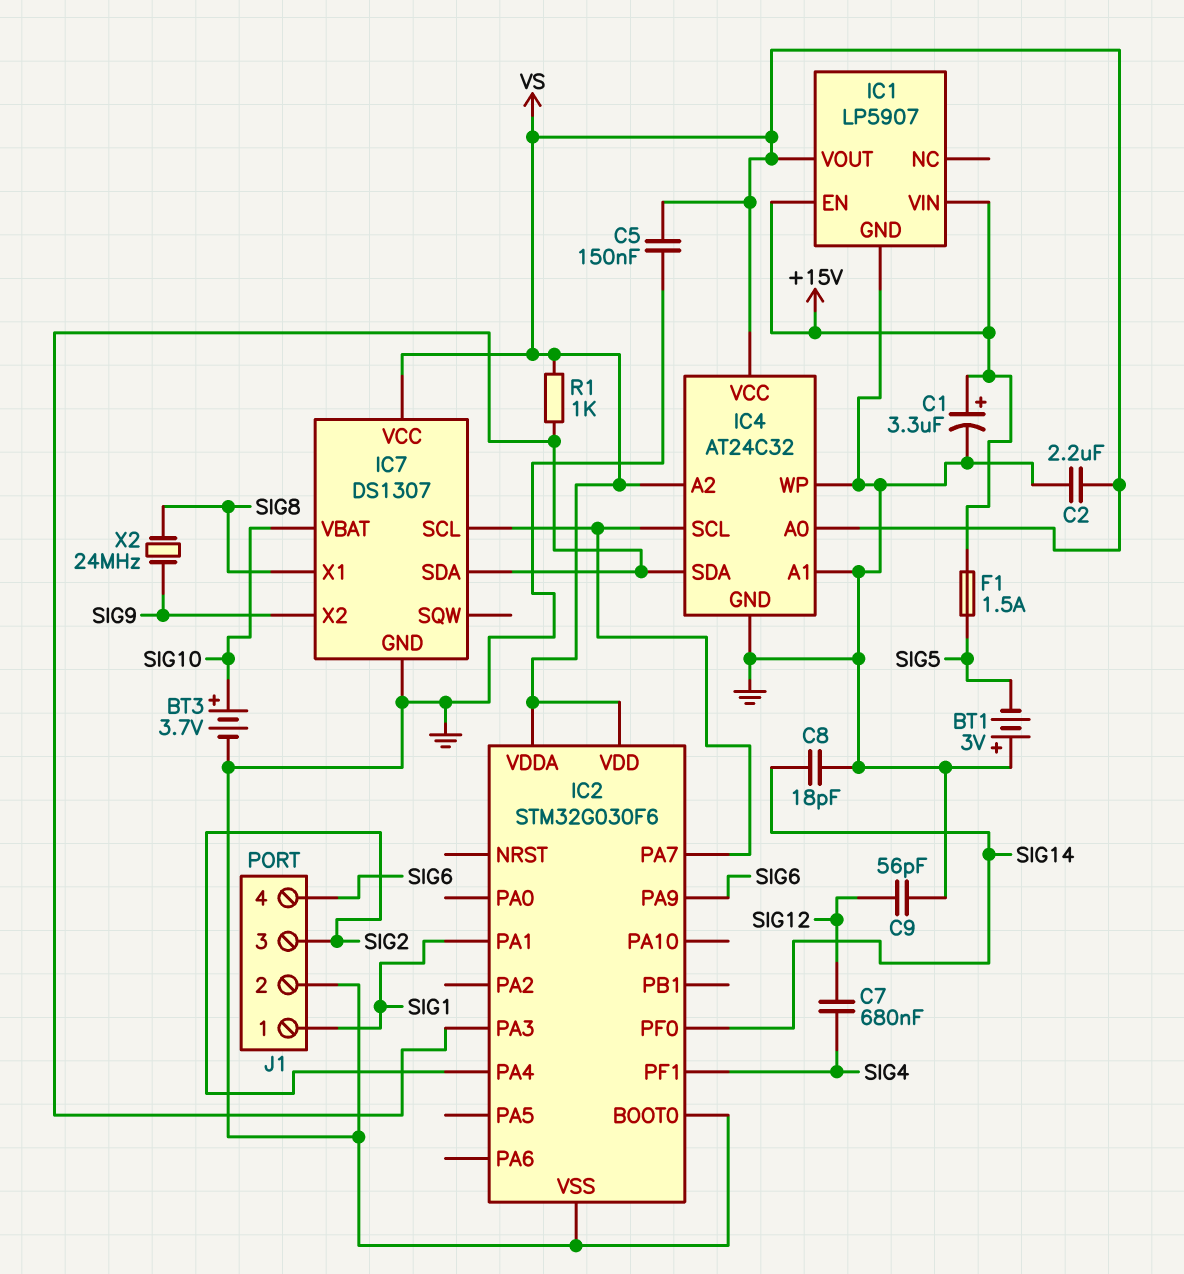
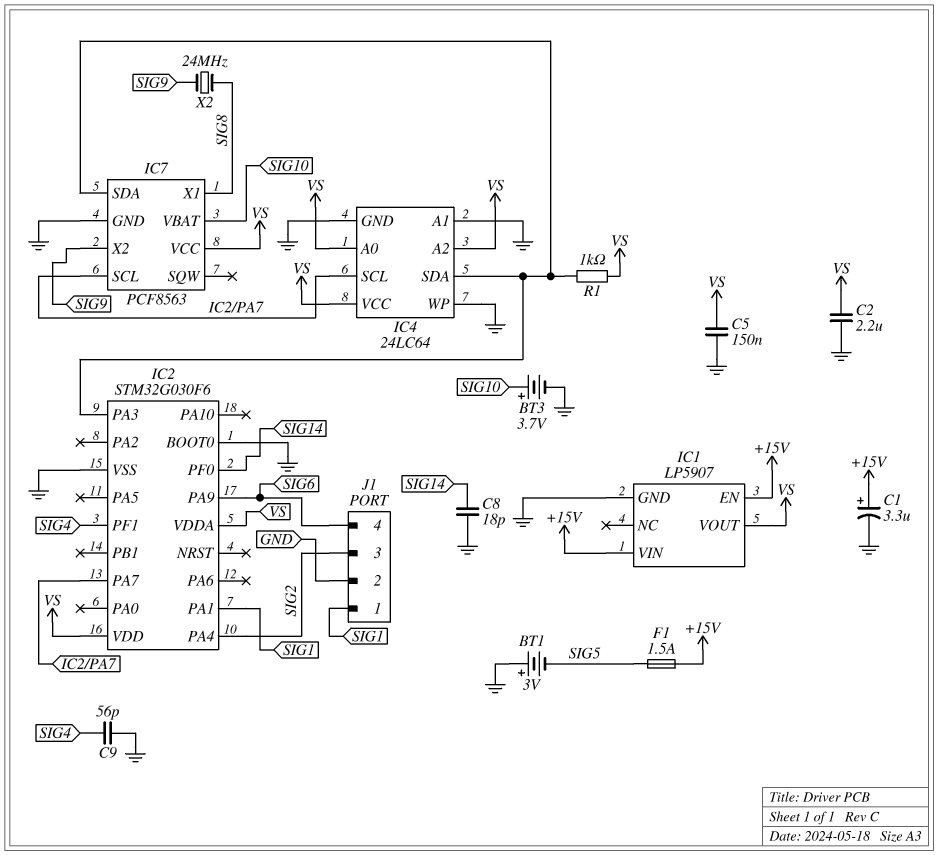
C7: 680nF (SIG4, SIG12) -> none
C9: 56pF (GND, SIG12) -> 56pF (GND, SIG4)
IC4: AT24C32 -> 24LC64
IC7: DS1307 -> PCF8563

